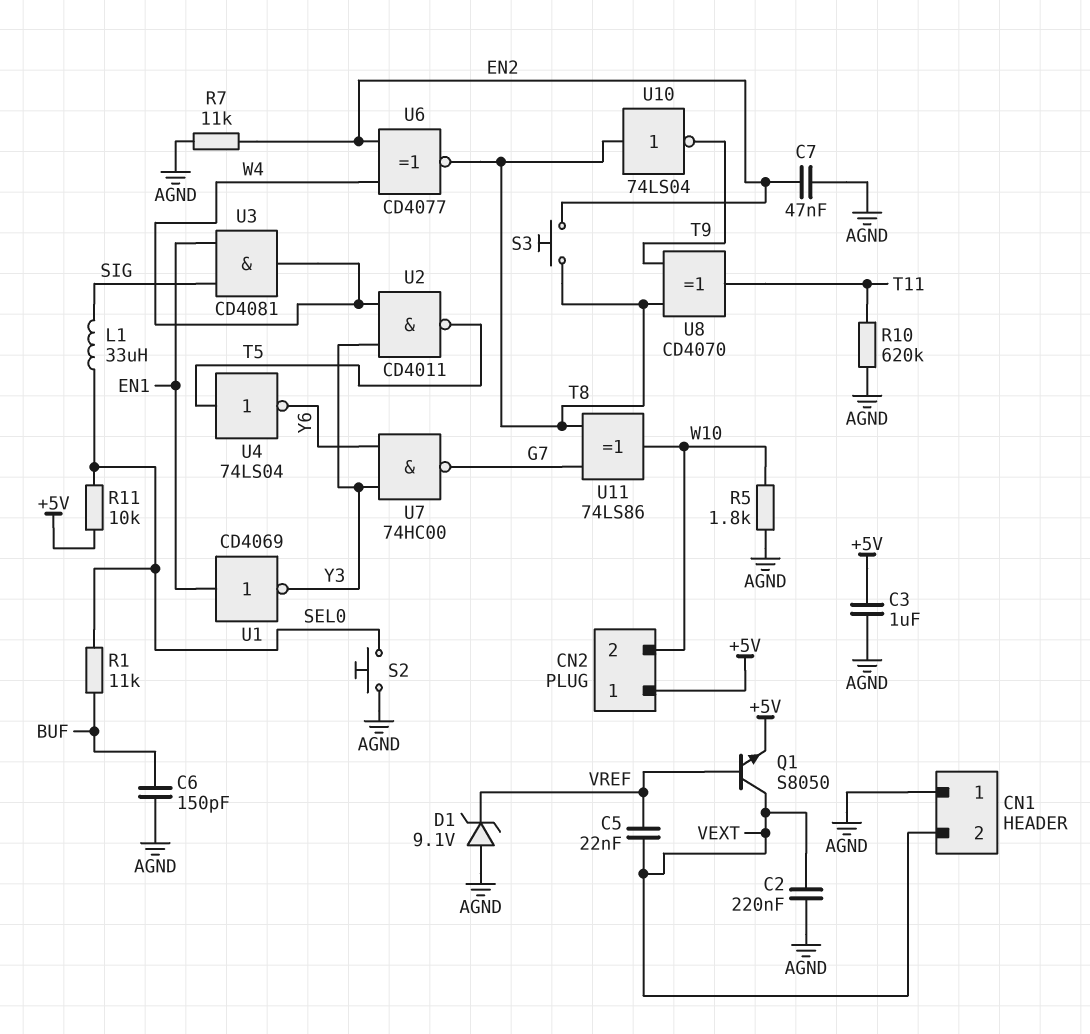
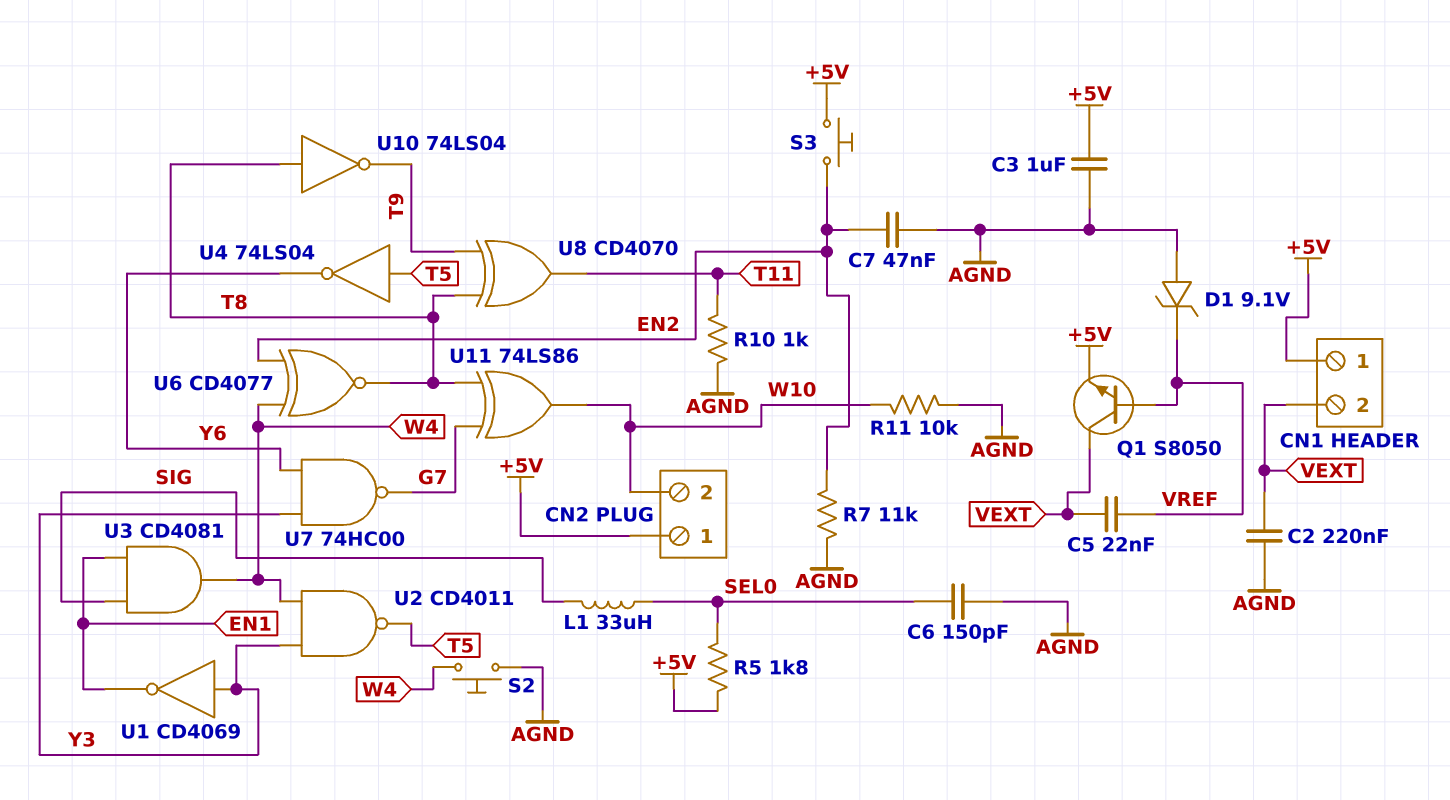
C6: 150pF (AGND, BUF) -> 150pF (AGND, SEL0)
CN1 pin 1: AGND -> +5V
R1: 11k (BUF, SEL0) -> none
R5: 1.8k (AGND, W10) -> 1.8k (+5V, SEL0)
R10: 620k (AGND, T11) -> 1k (AGND, T11)
R11: 10k (+5V, SEL0) -> 10k (AGND, W10)
S2: button (AGND, SEL0) -> button (AGND, W4)
S3: button (EN2, T8) -> button (+5V, EN2)
U1: NOT CD4069 (in EN1, out Y3) -> NOT CD4069 (in Y3, out EN1)

